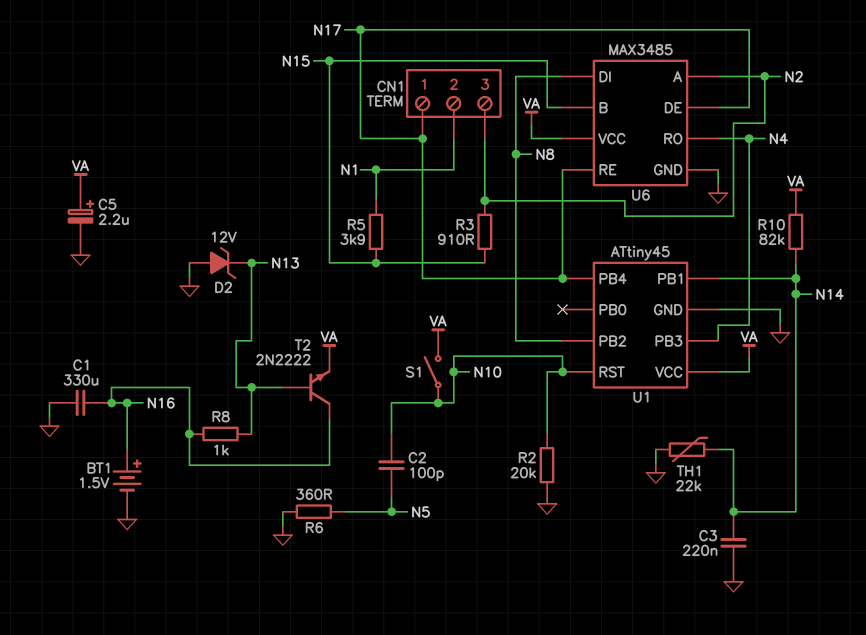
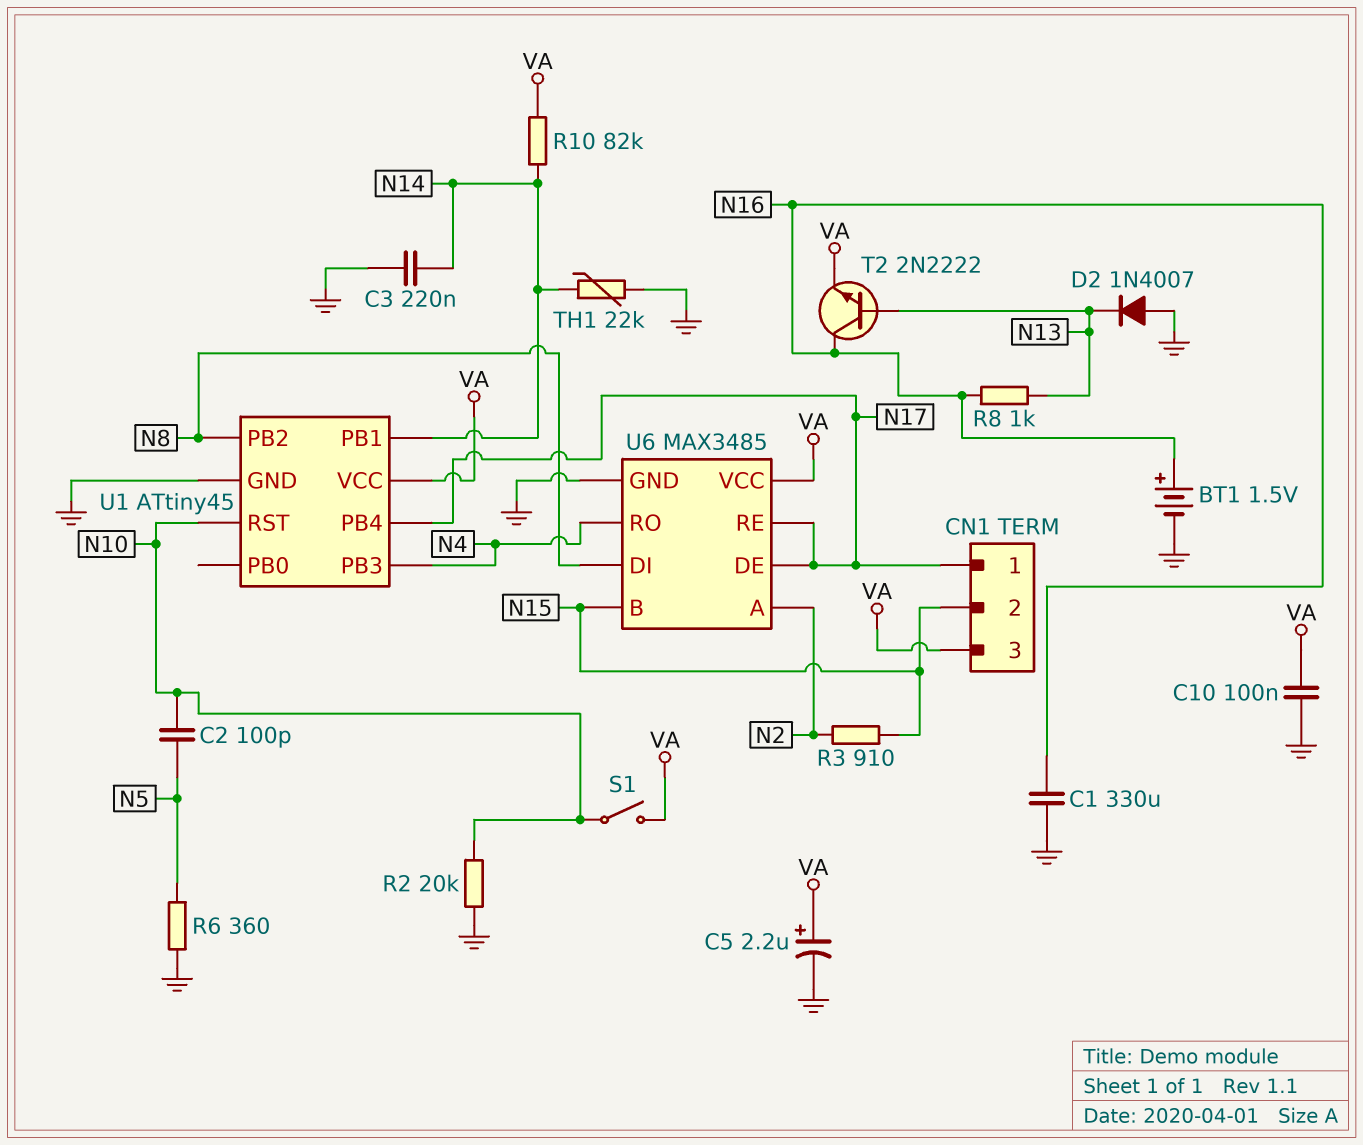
C10: none -> 100nF (GND, VA)
CN1 pin 2: N1 -> N15
CN1 pin 3: N2 -> VA
D2: zener 12V (A GND, K N13) -> diode 1N4007 (A GND, K N13)
R5: 3.9k (N1, N15) -> none

